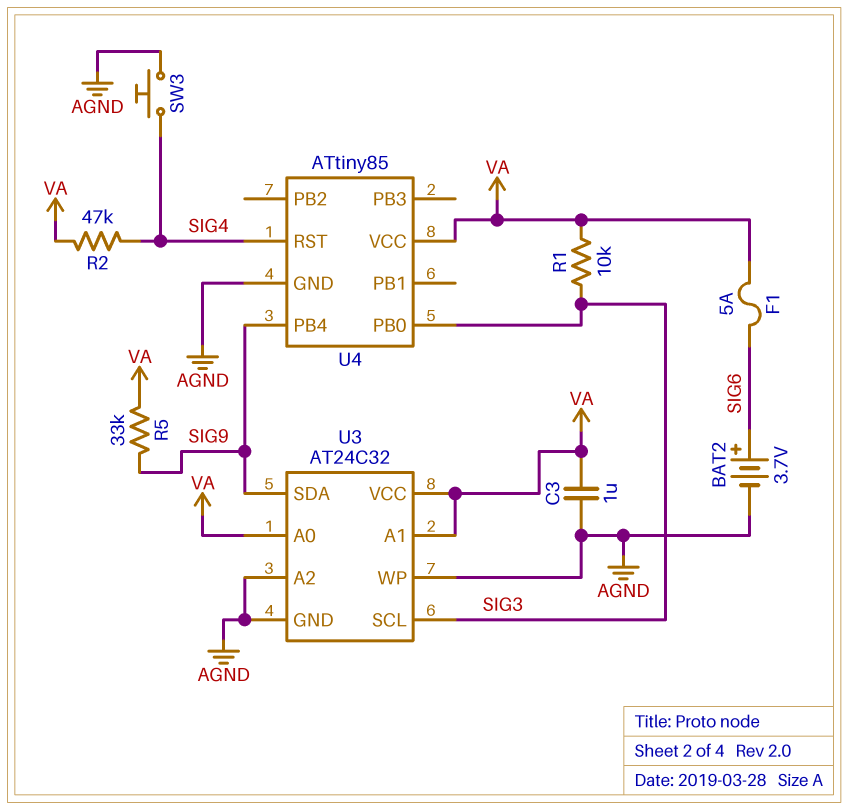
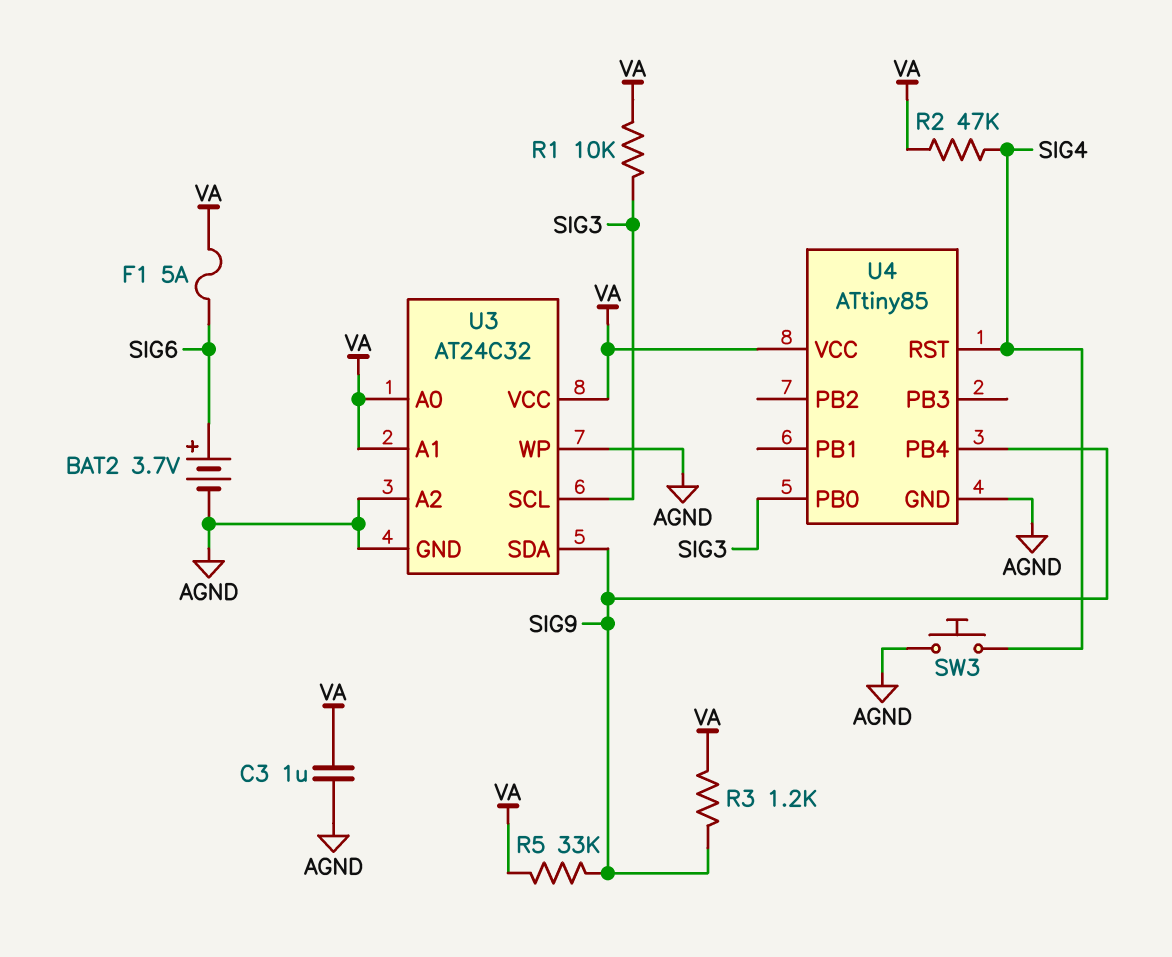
R3: none -> 1.2k (SIG9, VA)

